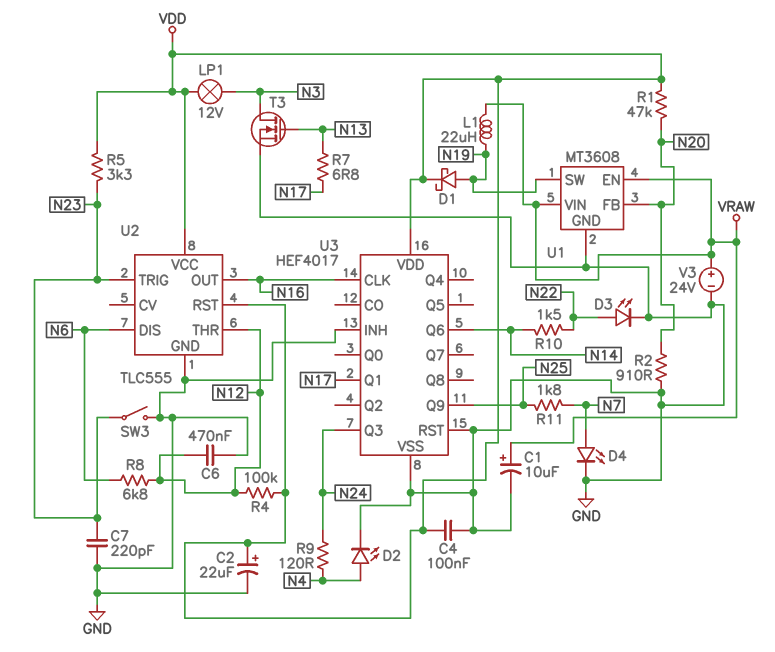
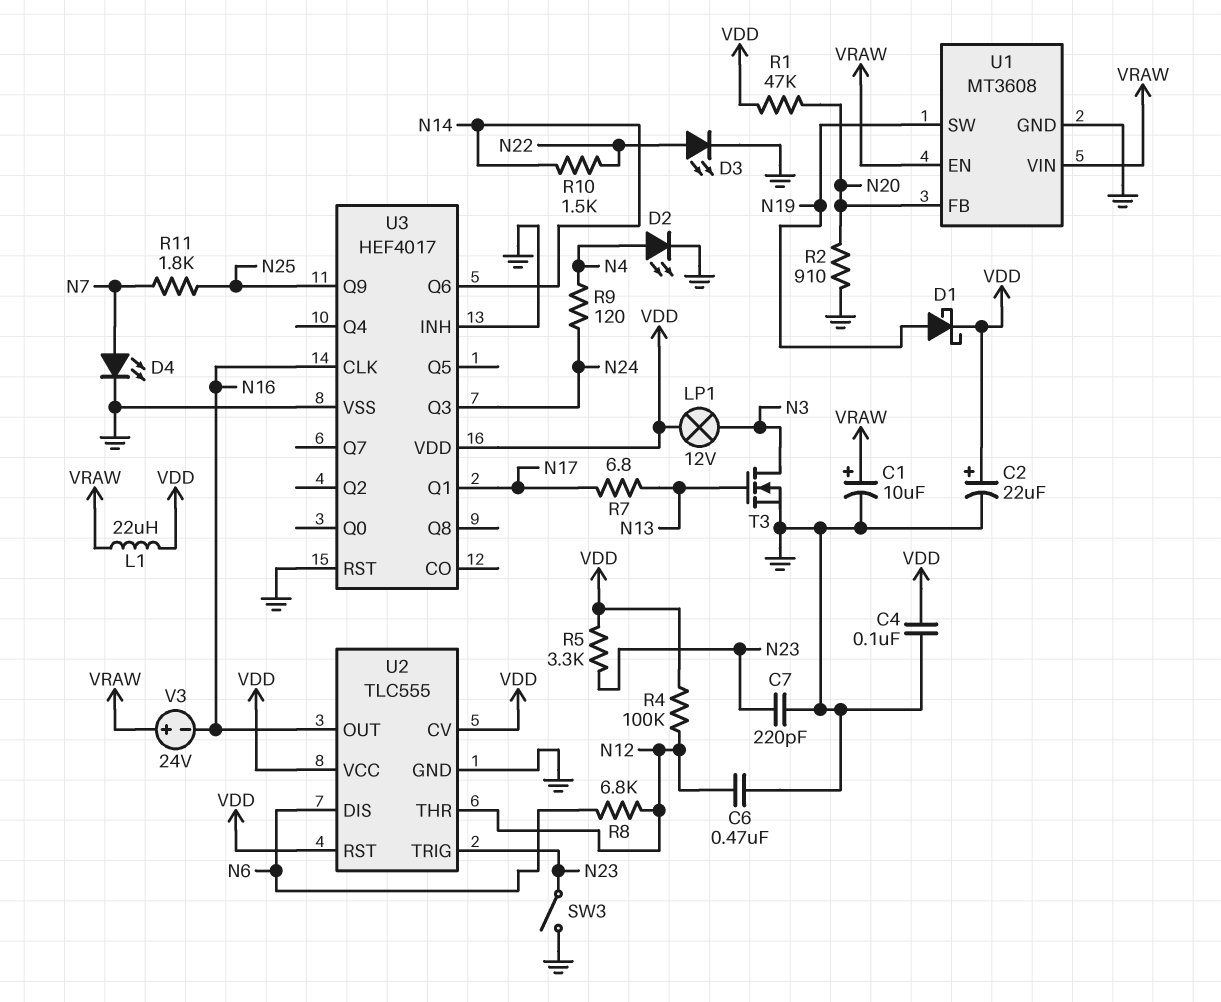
L1: 22uH (N19, VRAW) -> 22uH (VDD, VRAW)
U2 pin CV: none -> VDD
V3: 24V (plus VRAW, minus GND) -> 24V (plus VRAW, minus N16)

